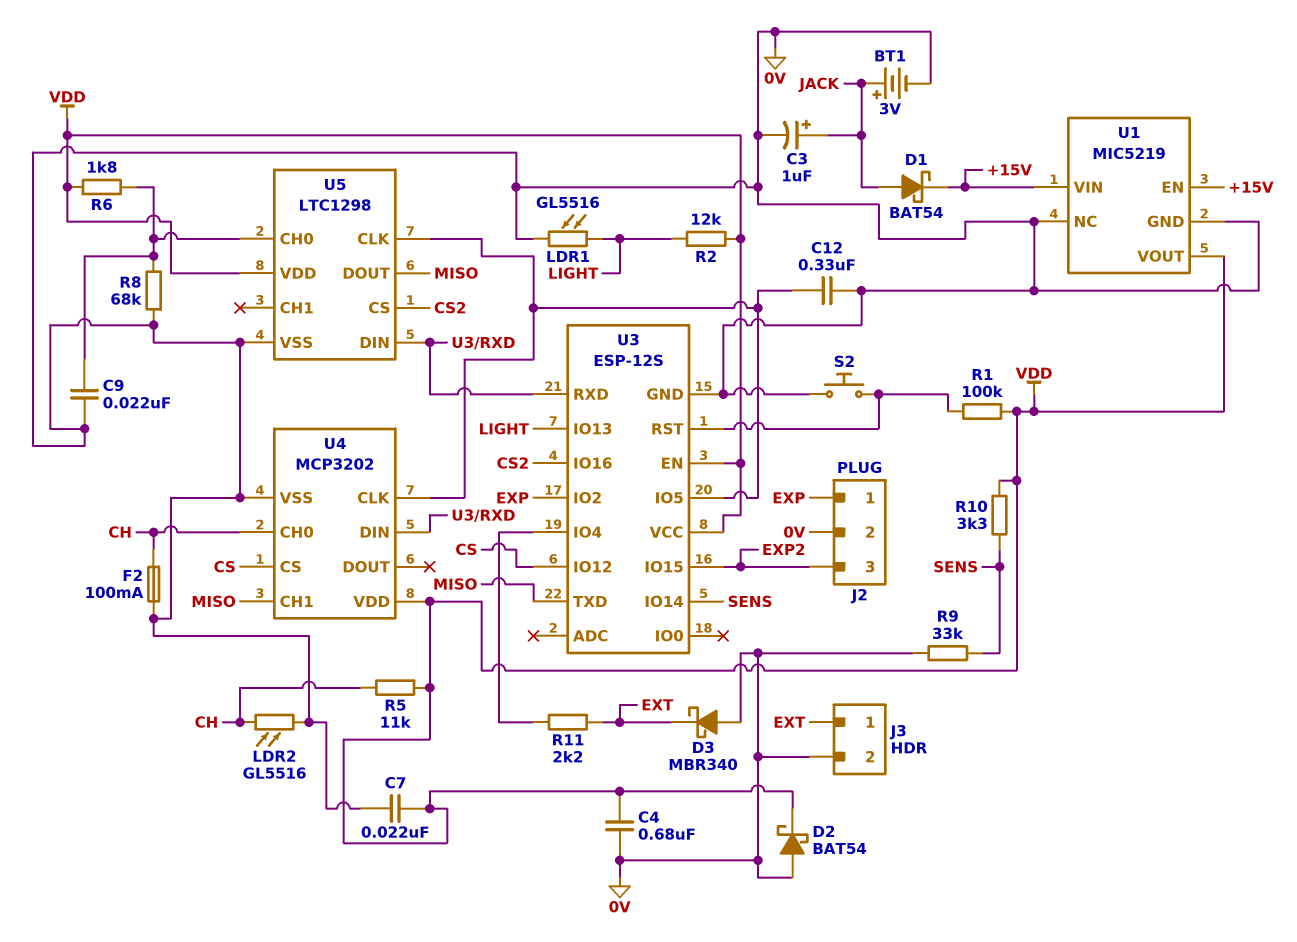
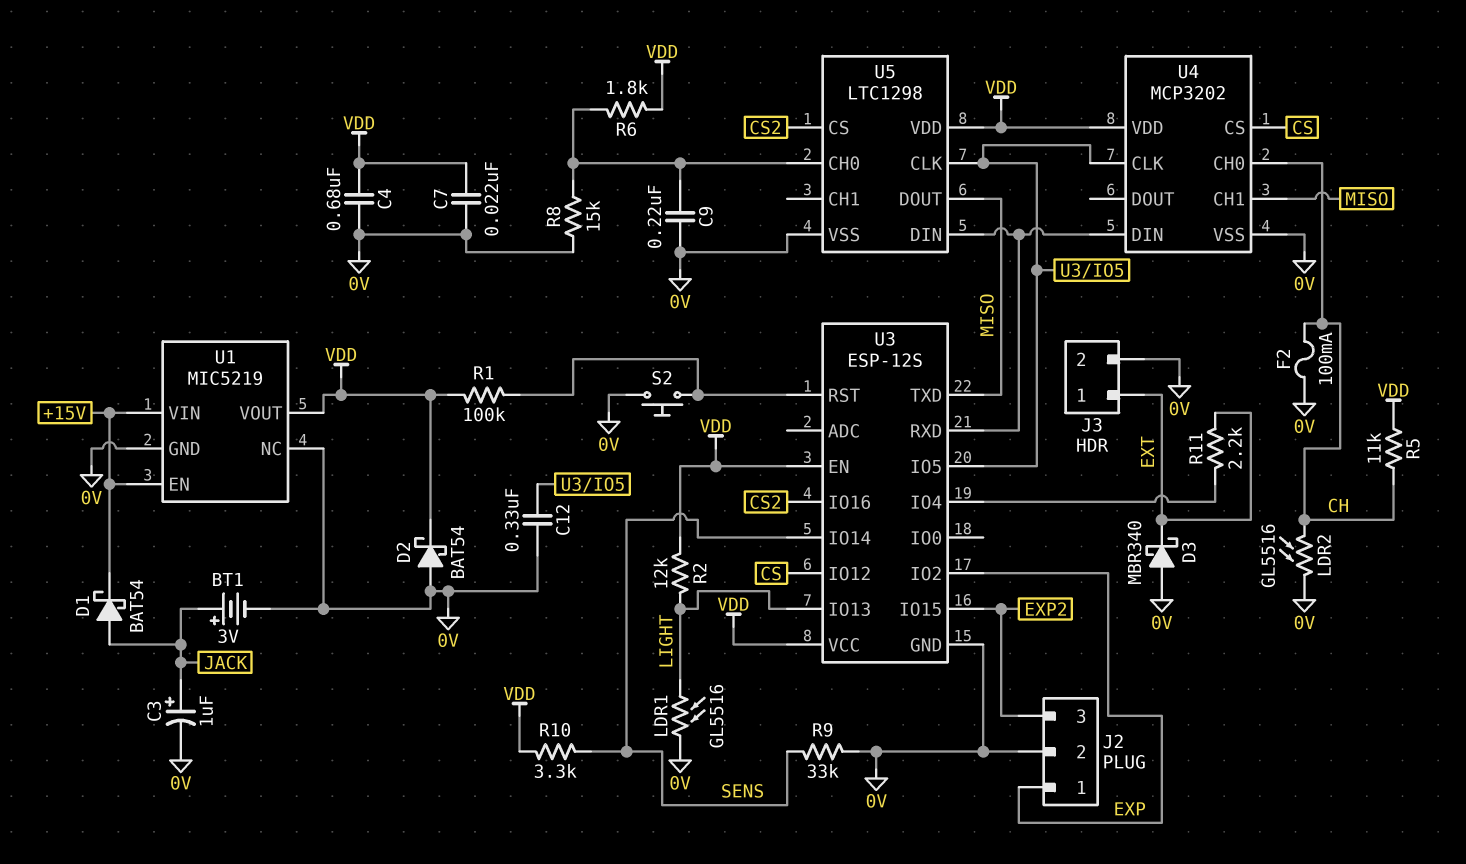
C9: 22nF (0V, U5/CH0) -> 220nF (0V, U5/CH0)
R8: 68k (0V, U5/CH0) -> 15k (0V, U5/CH0)

